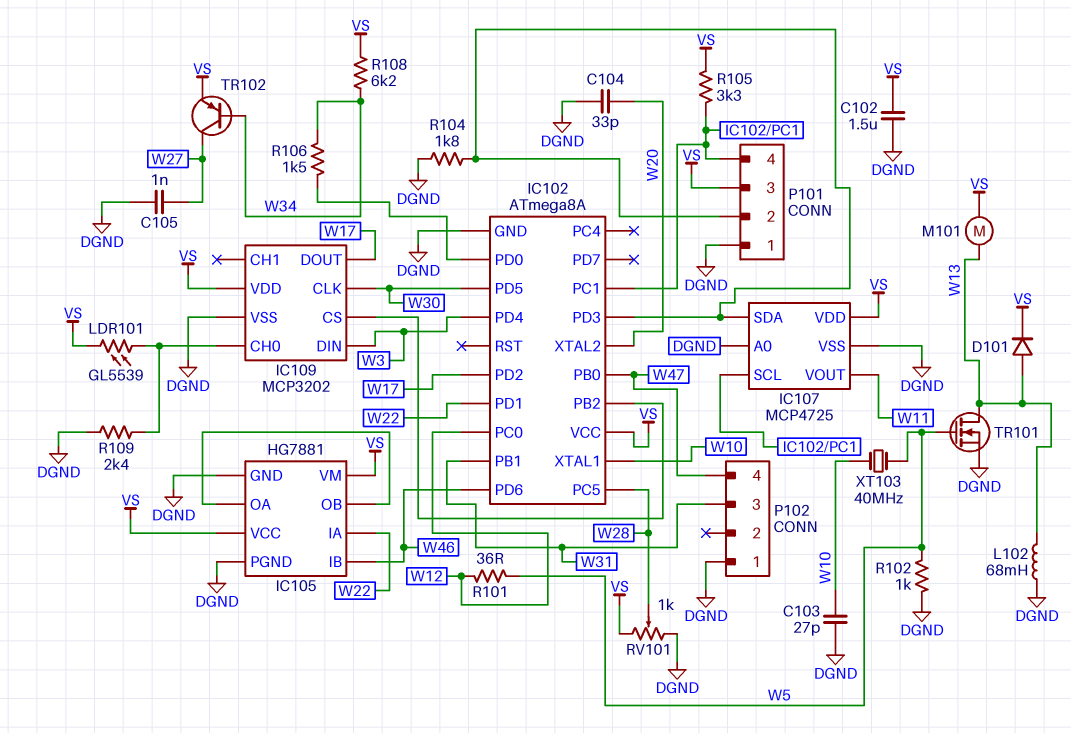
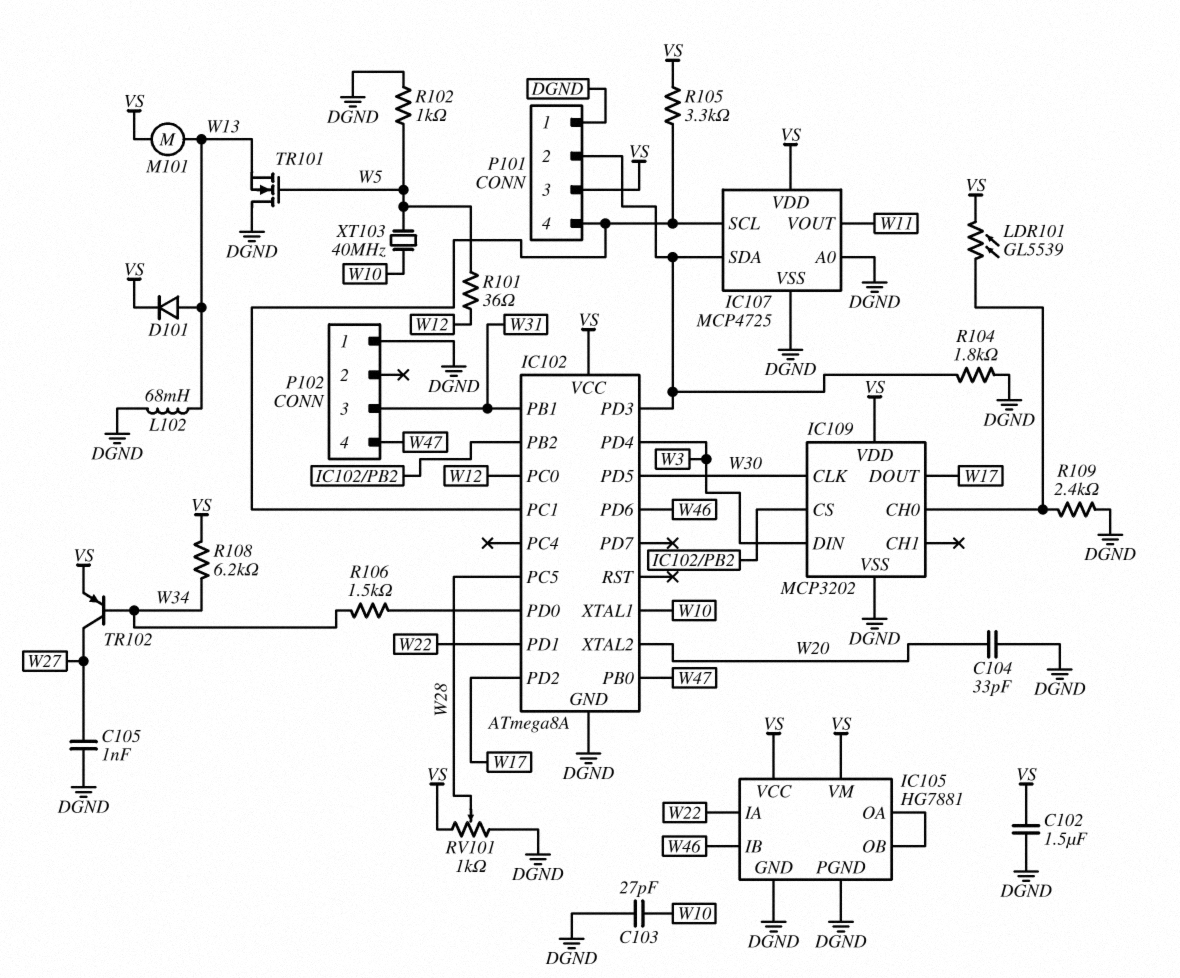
TR101: NMOS (G W5, D W13, S DGND) -> NMOS (G W5, D DGND, S W13)

